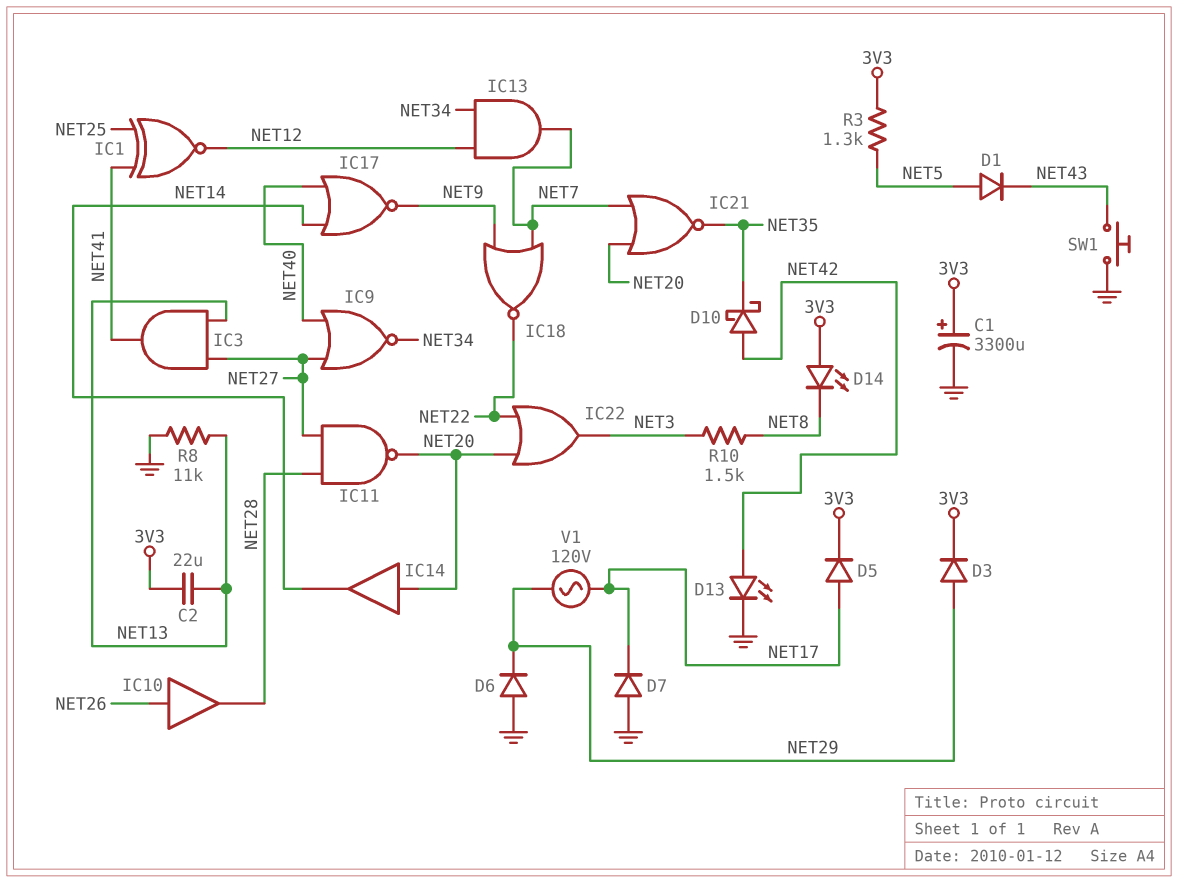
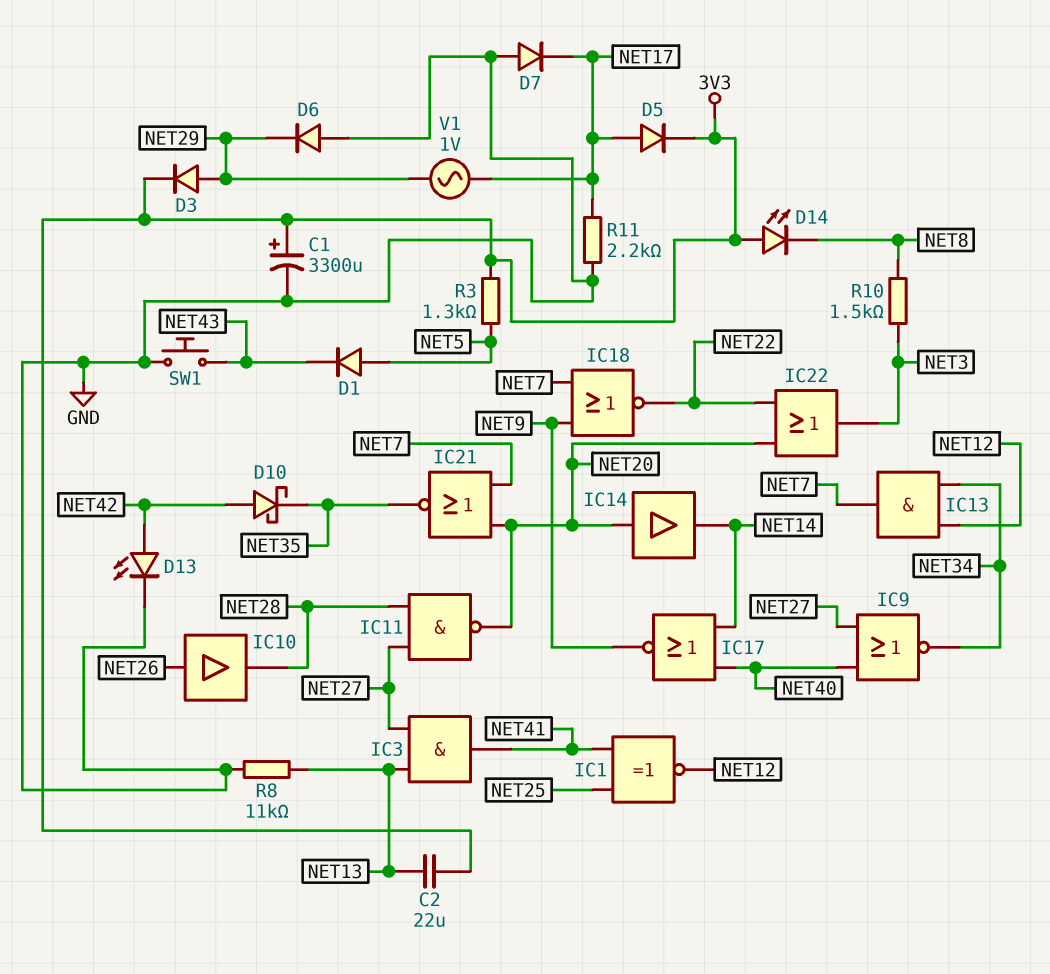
R11: none -> 2.2k (GND, NET17)
V1: AC 120V (NET17, NET29) -> AC 1V (NET17, NET29)

